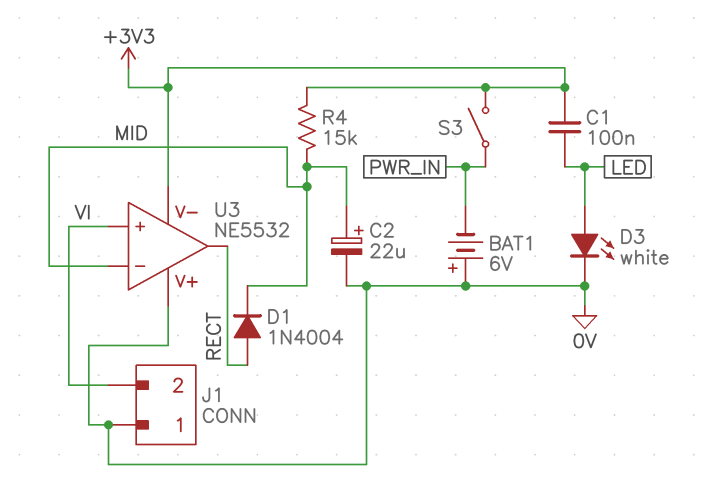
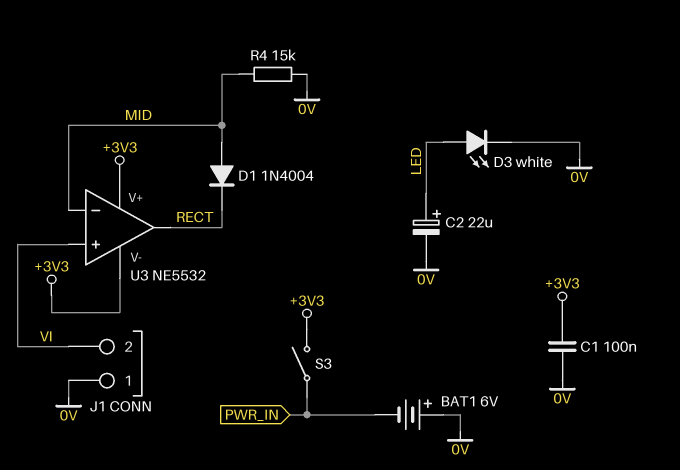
C1: 100nF (+3V3, LED) -> 100nF (+3V3, 0V)
C2: 22uF (plus MID, minus 0V) -> 22uF (plus LED, minus 0V)
D1: diode 1N4004 (A RECT, K MID) -> diode 1N4004 (A MID, K RECT)
R4: 15k (+3V3, MID) -> 15k (0V, MID)
U3 pin V+: 0V -> +3V3

